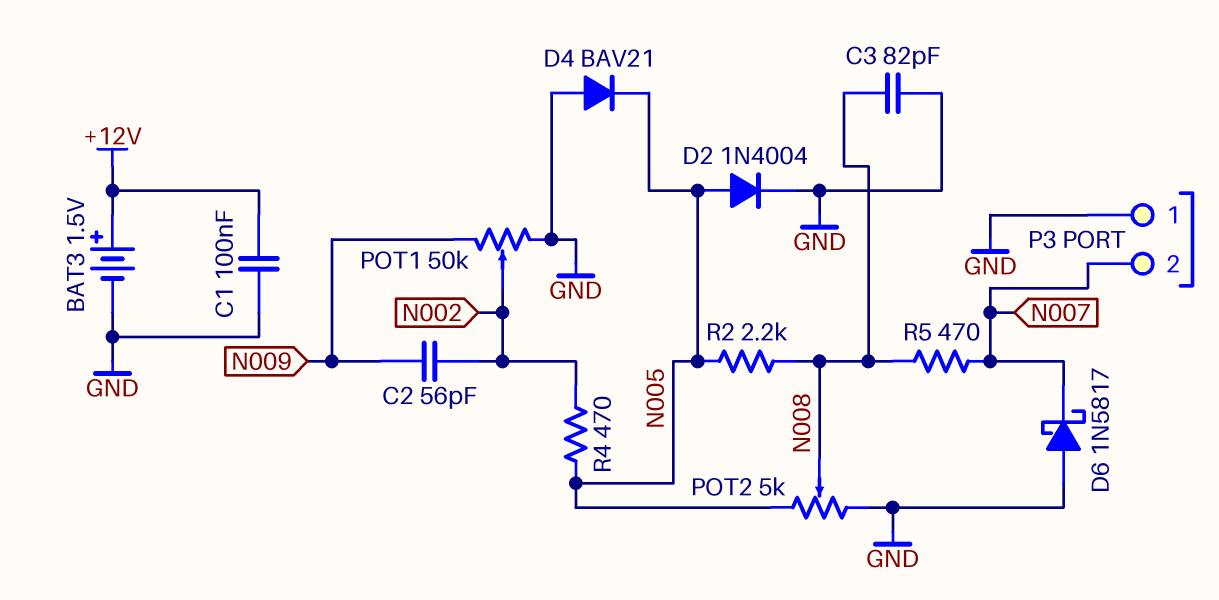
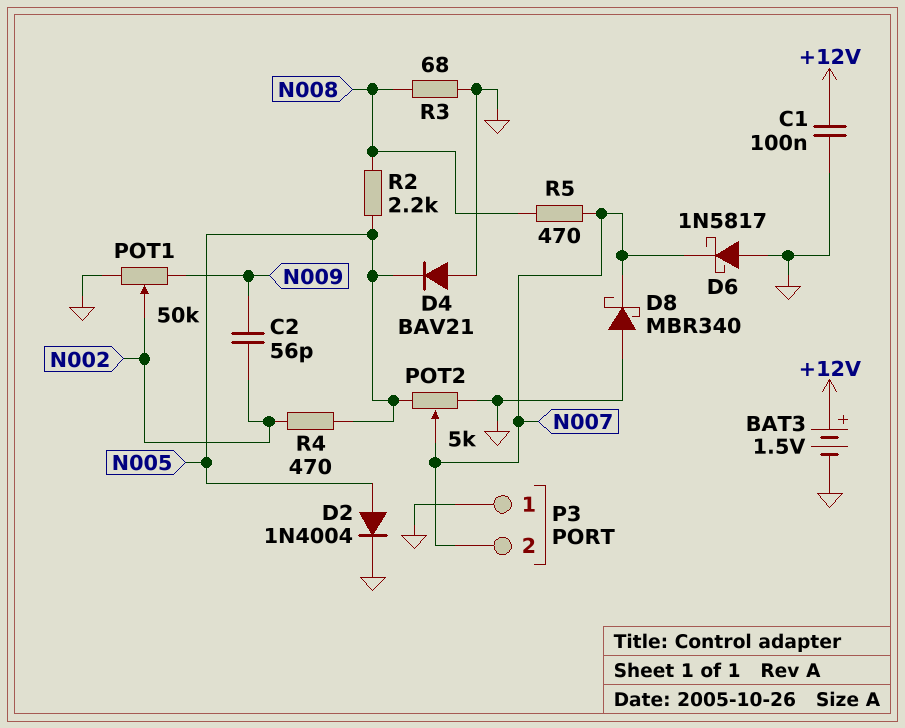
C3: 82pF (GND, N008) -> none
D8: none -> schottky MBR340 (A GND, K N007)
POT2: 5k (GND, N005, wiper N008) -> 5k (GND, N005, wiper N007)
R3: none -> 68 (GND, N008)

